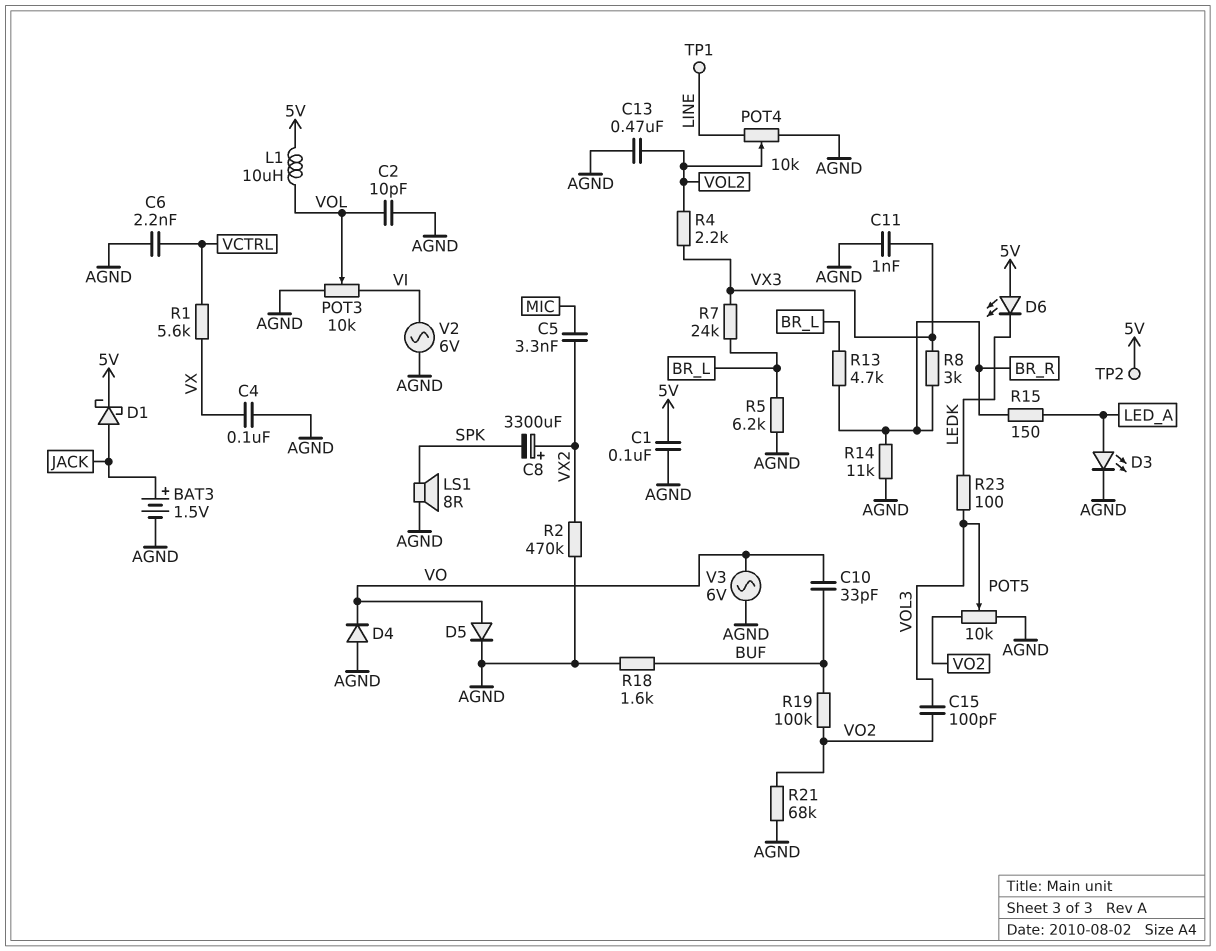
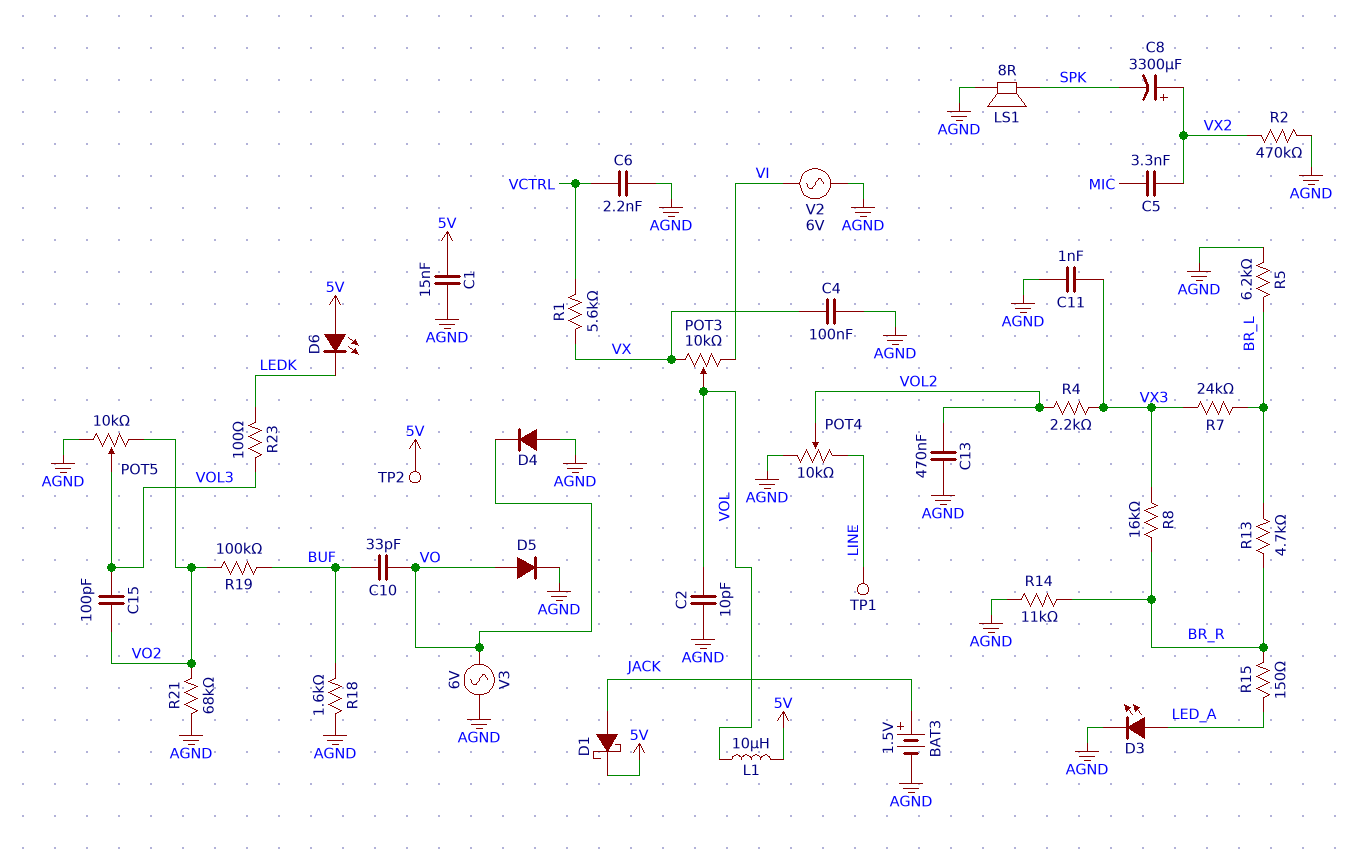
C1: 100nF (5V, AGND) -> 15nF (5V, AGND)
POT3: 10k (AGND, VI, wiper VOL) -> 10k (VI, VX, wiper VOL)
R8: 3k (BR_R, VX3) -> 16k (BR_R, VX3)

